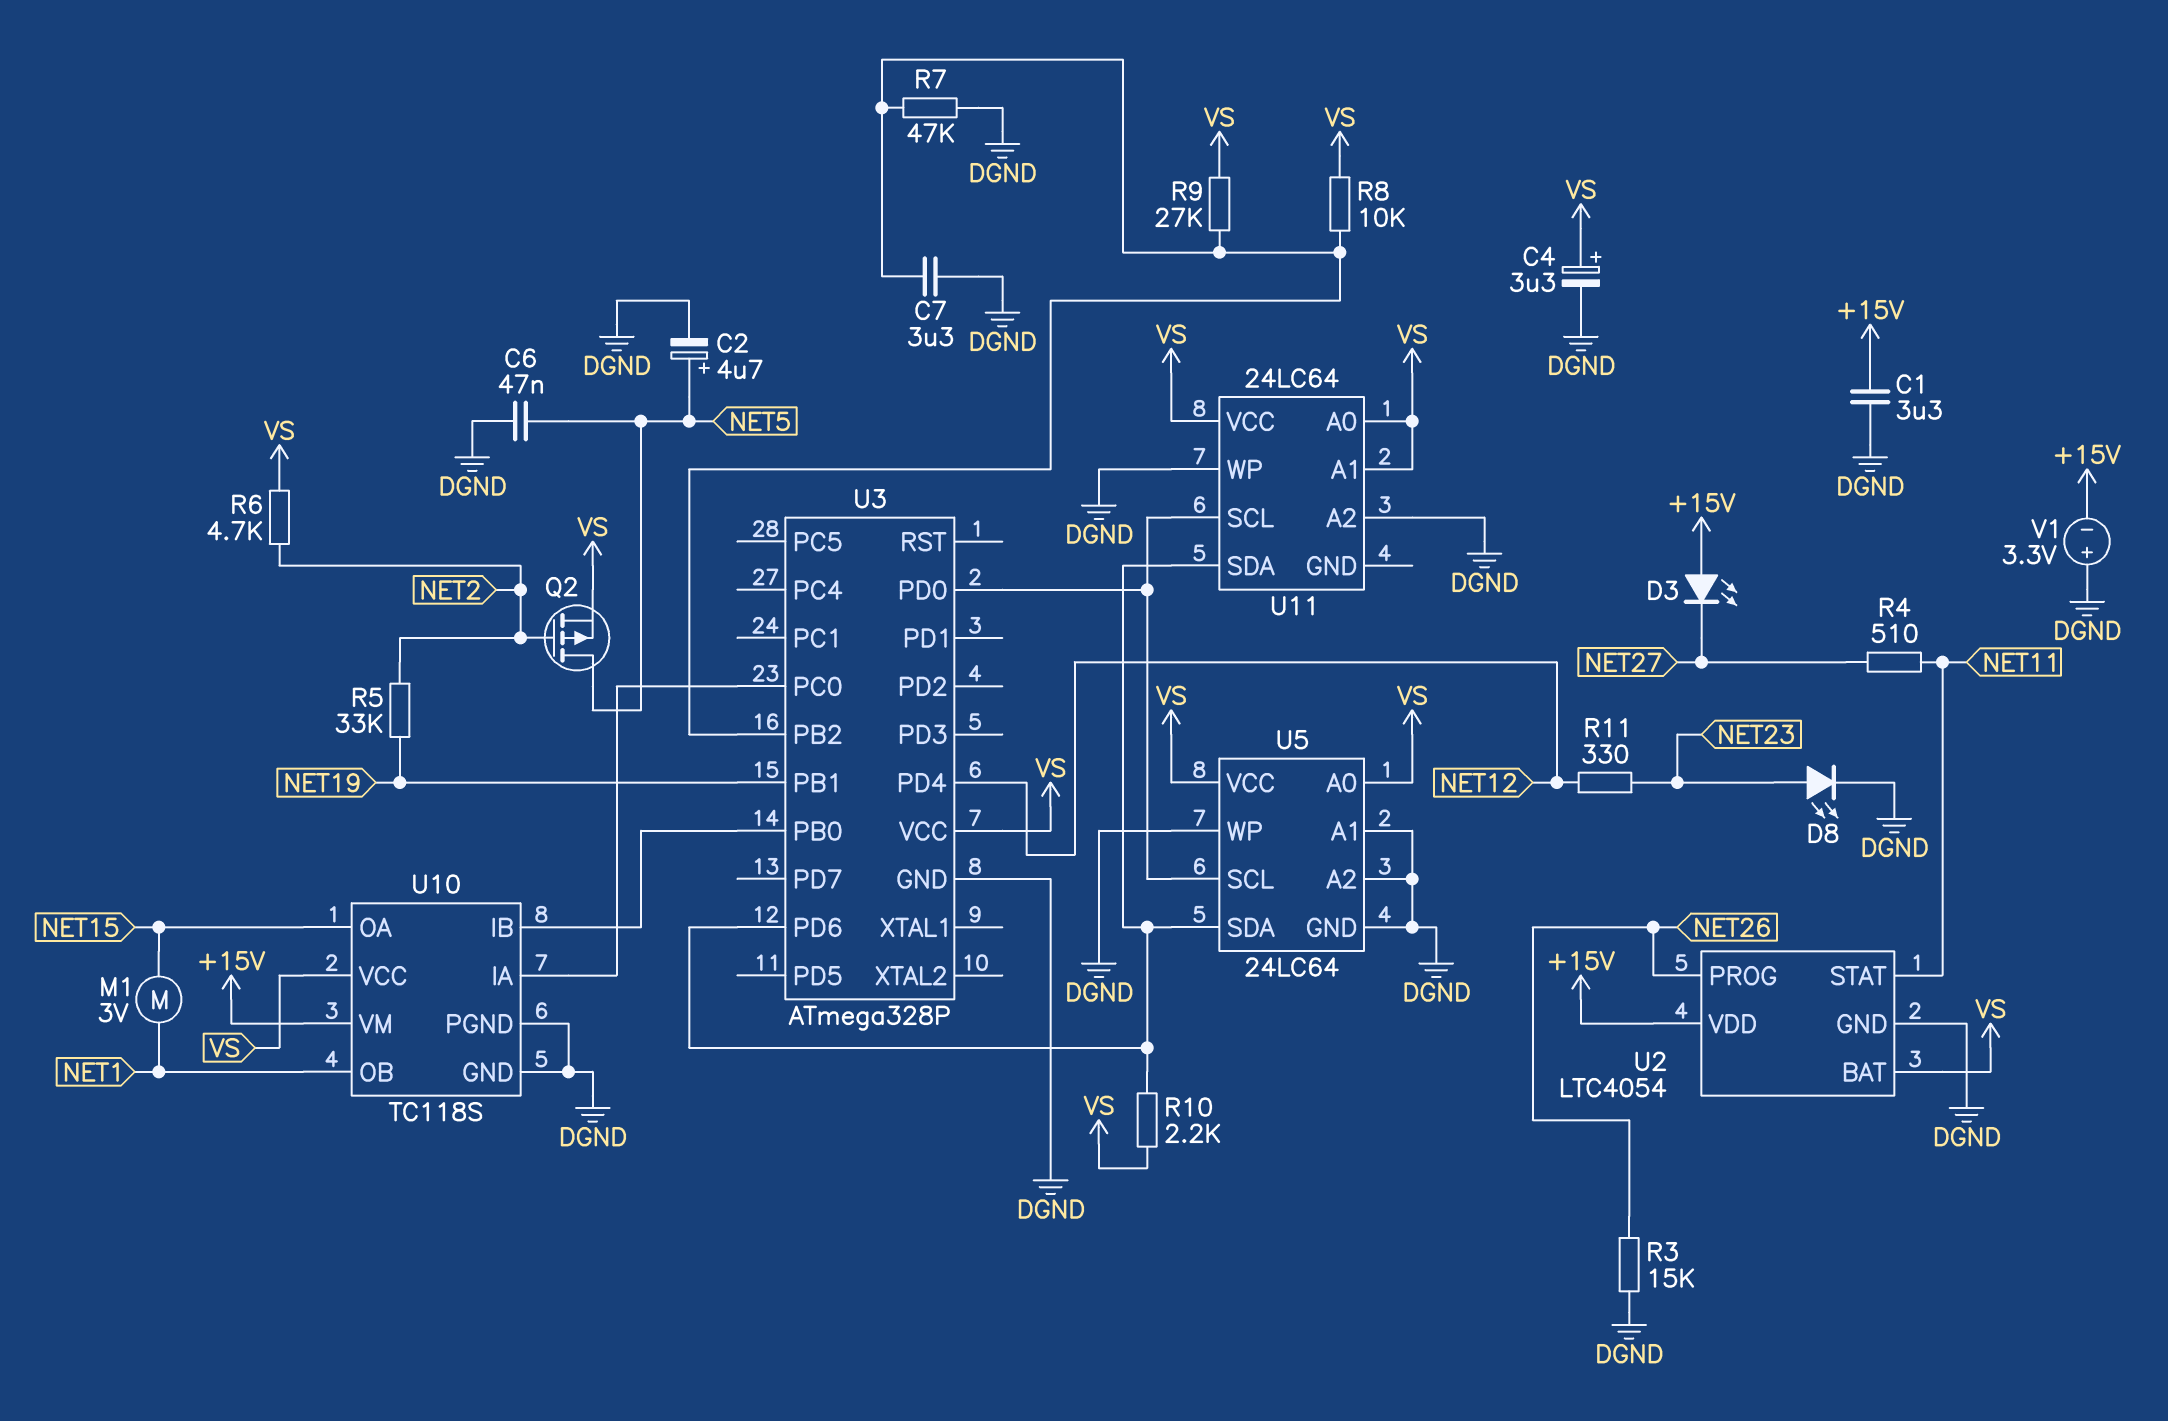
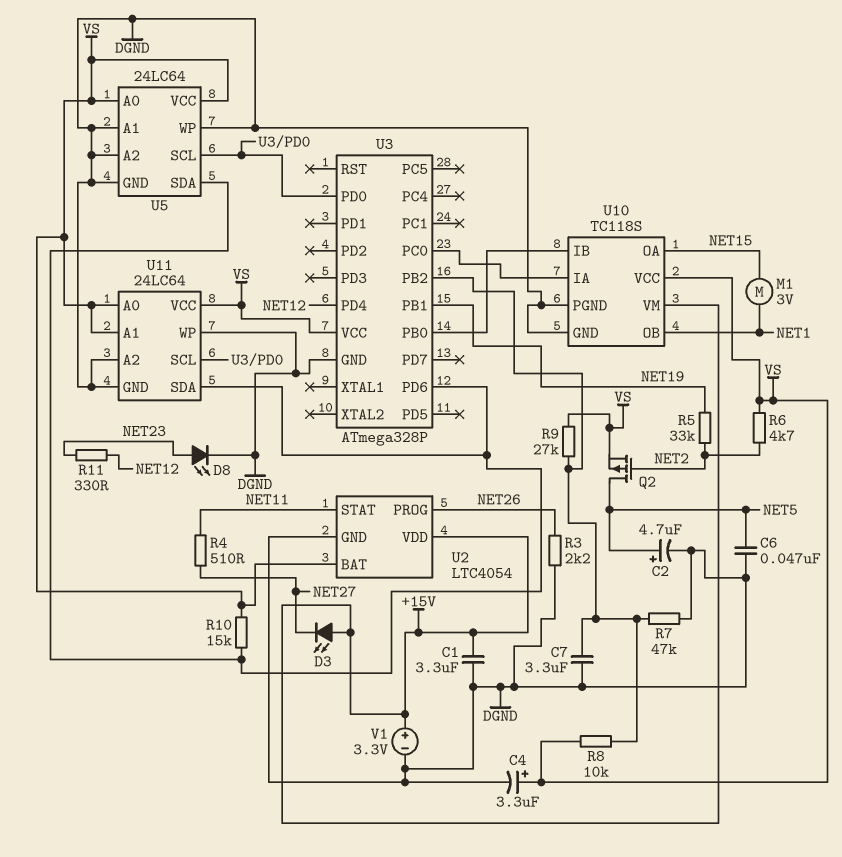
R3: 15k (DGND, NET26) -> 2.2k (DGND, NET26)
R10: 2.2k (U3/PD6, VS) -> 15k (U3/PD6, VS)
U11 pin GND: none -> DGND
V1: 3.3V (plus DGND, minus +15V) -> 3.3V (plus +15V, minus DGND)

